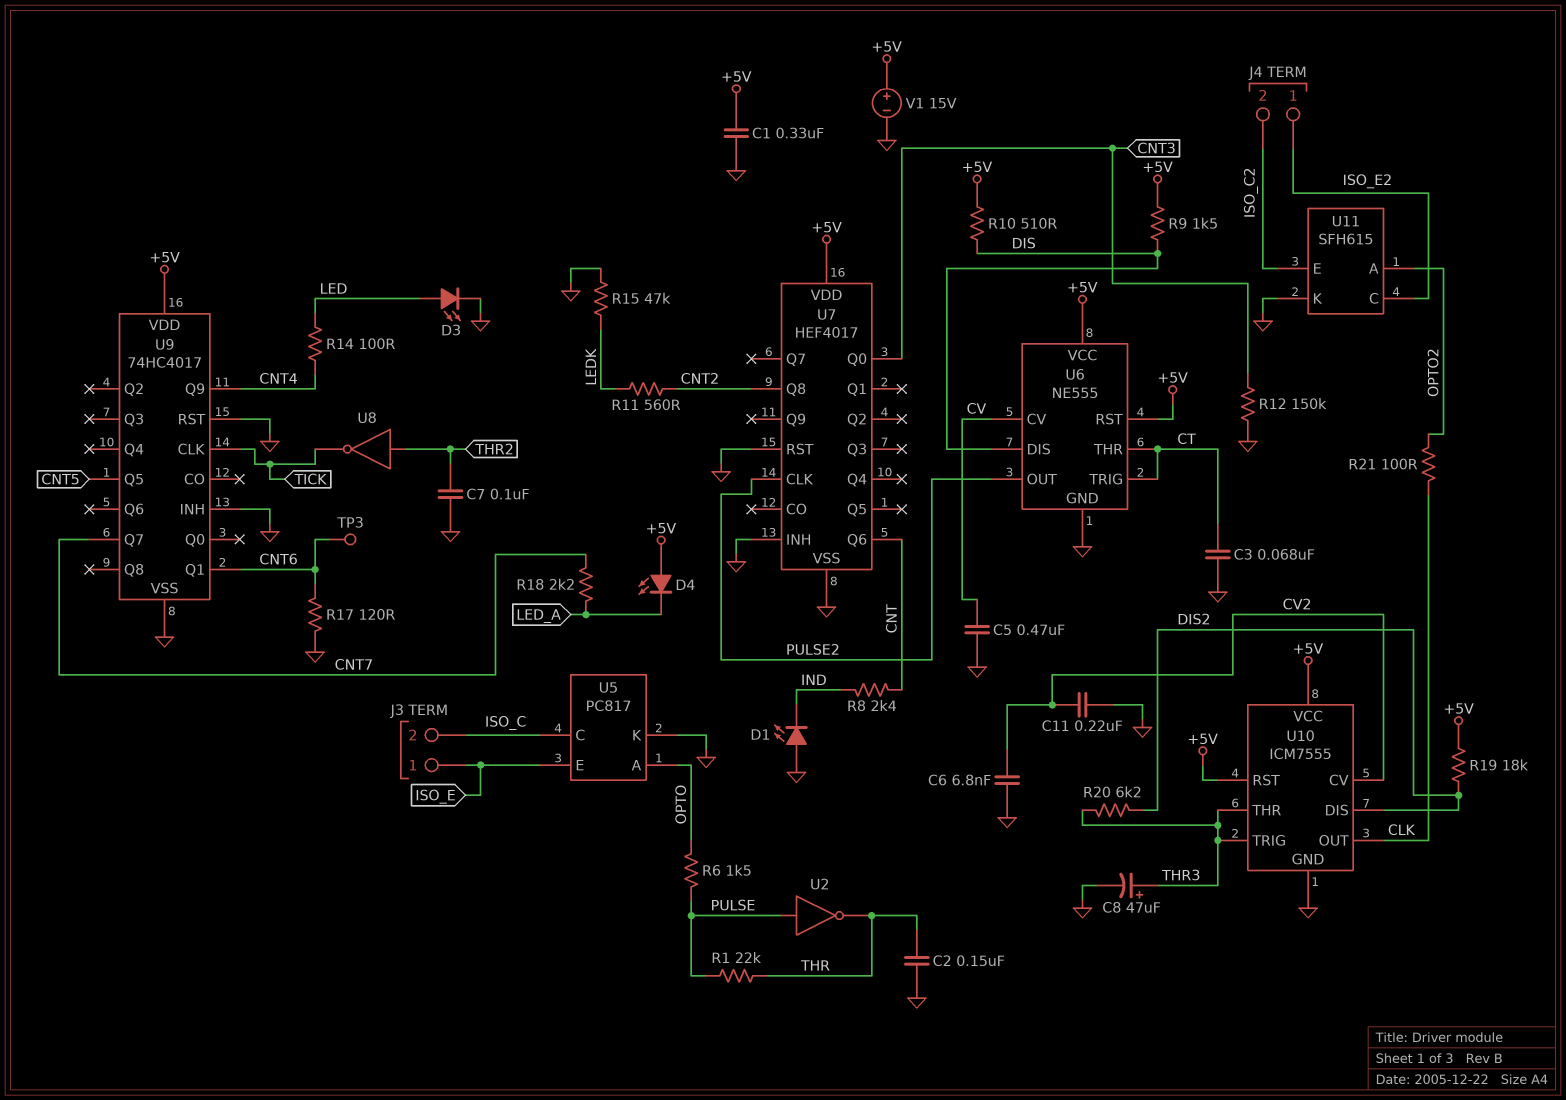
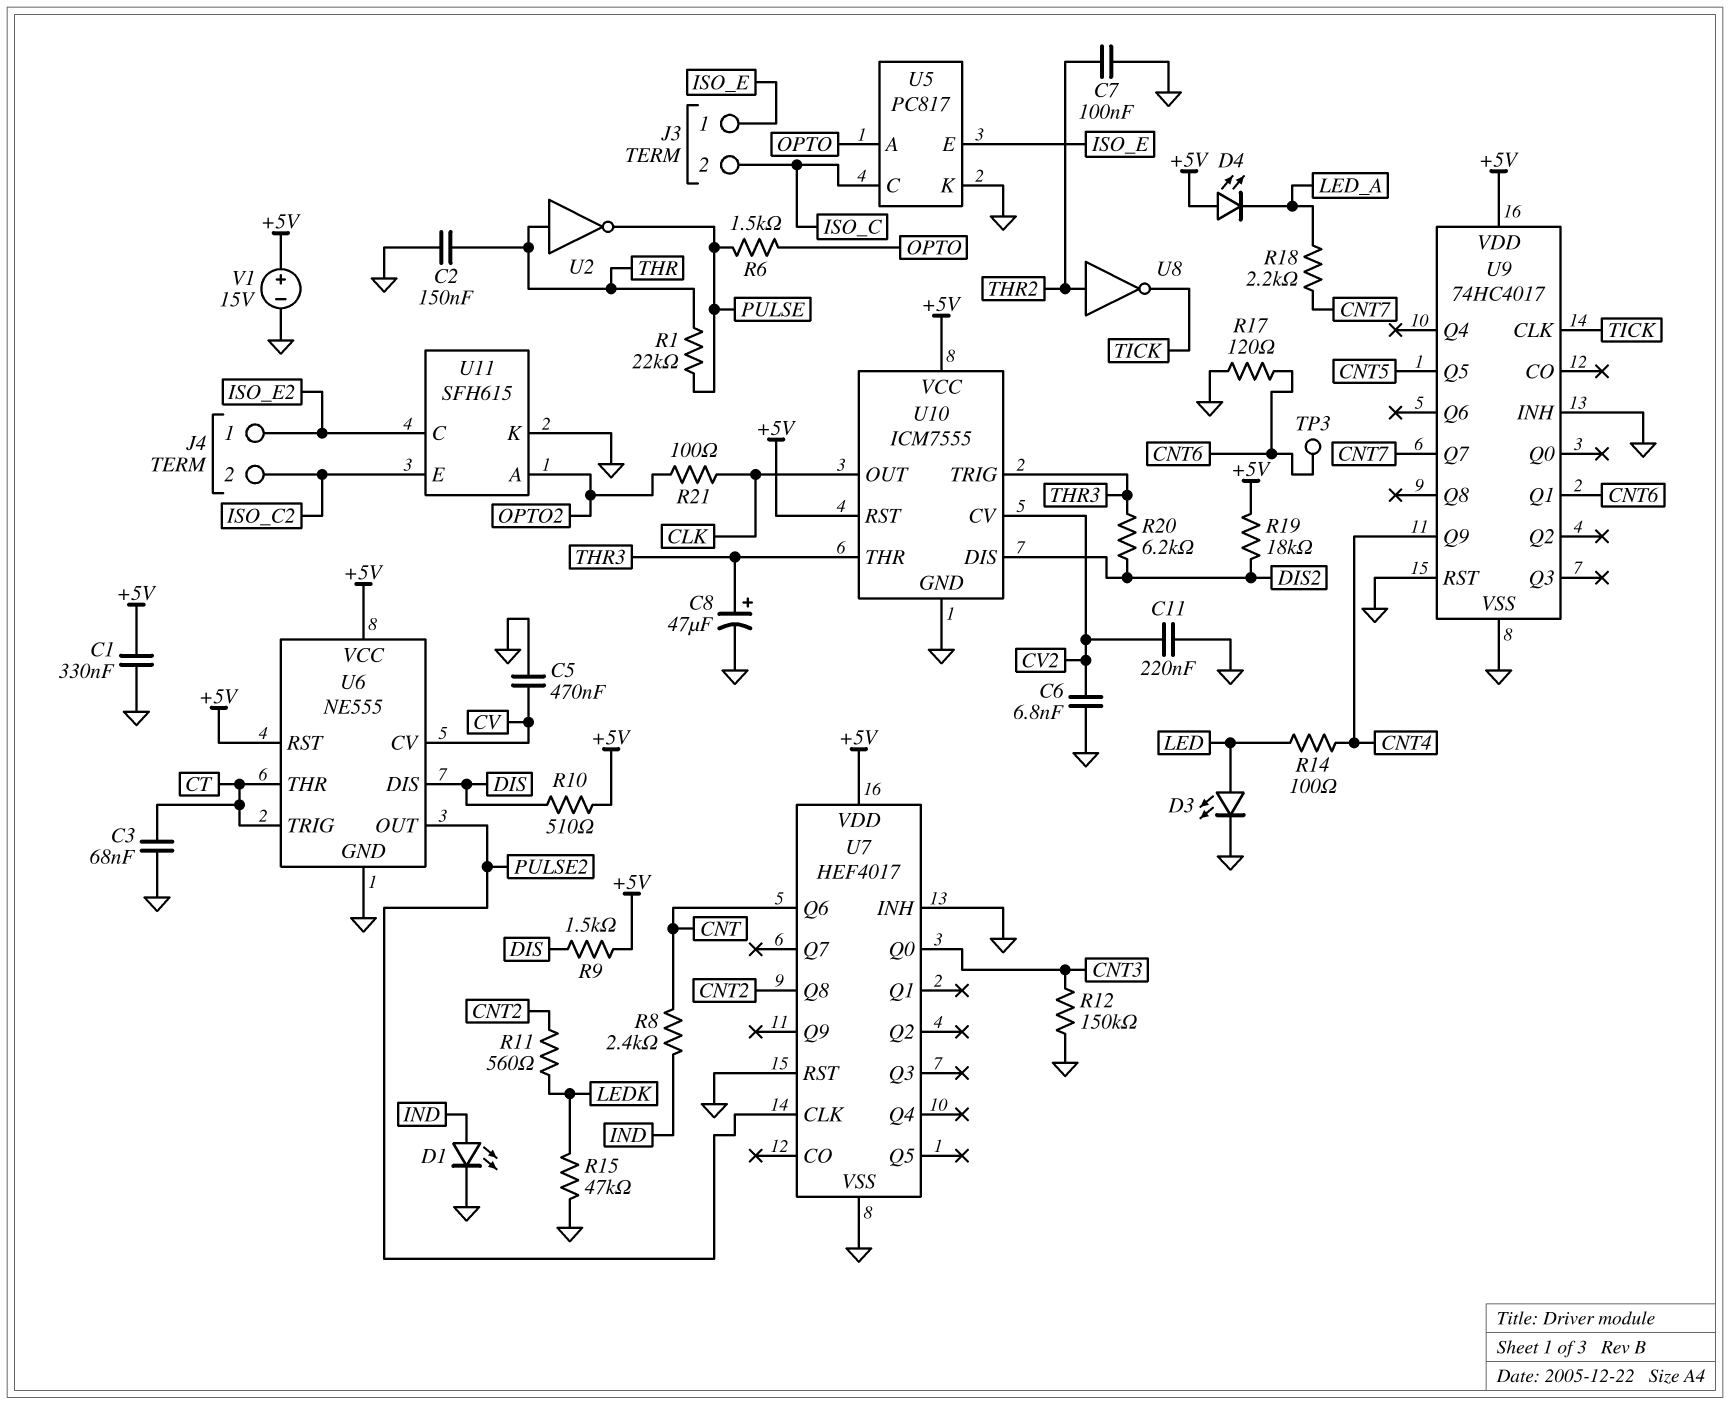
D1: LED (A GND, K IND) -> LED (A IND, K GND)
U2: NOT (in PULSE, out THR) -> NOT (in THR, out PULSE)

